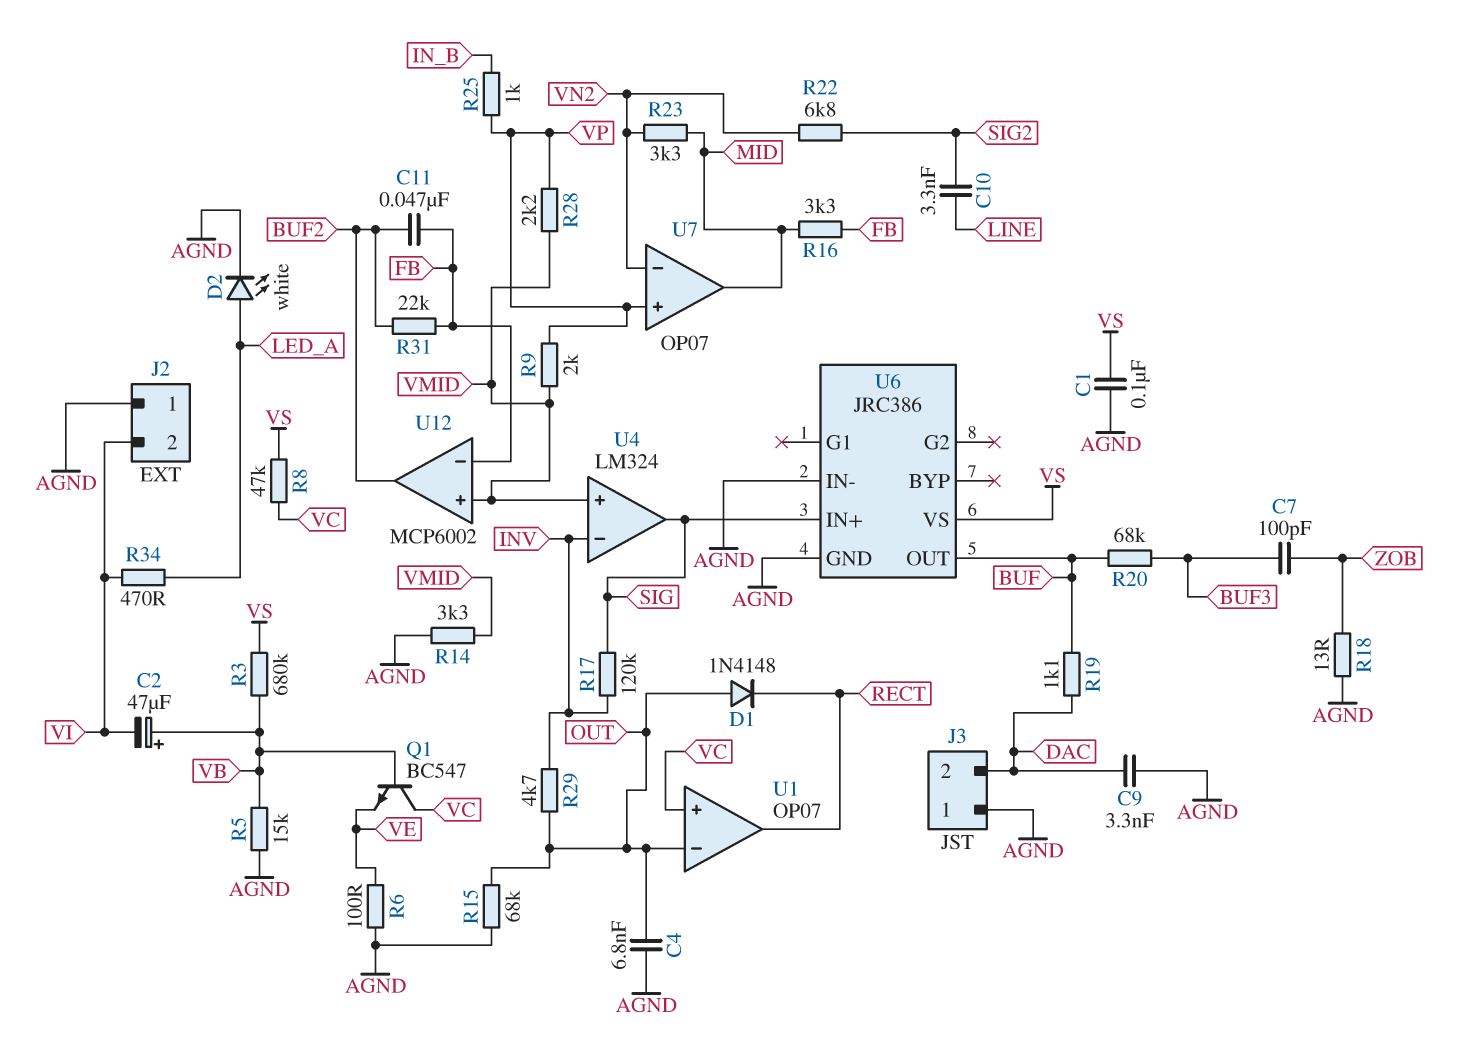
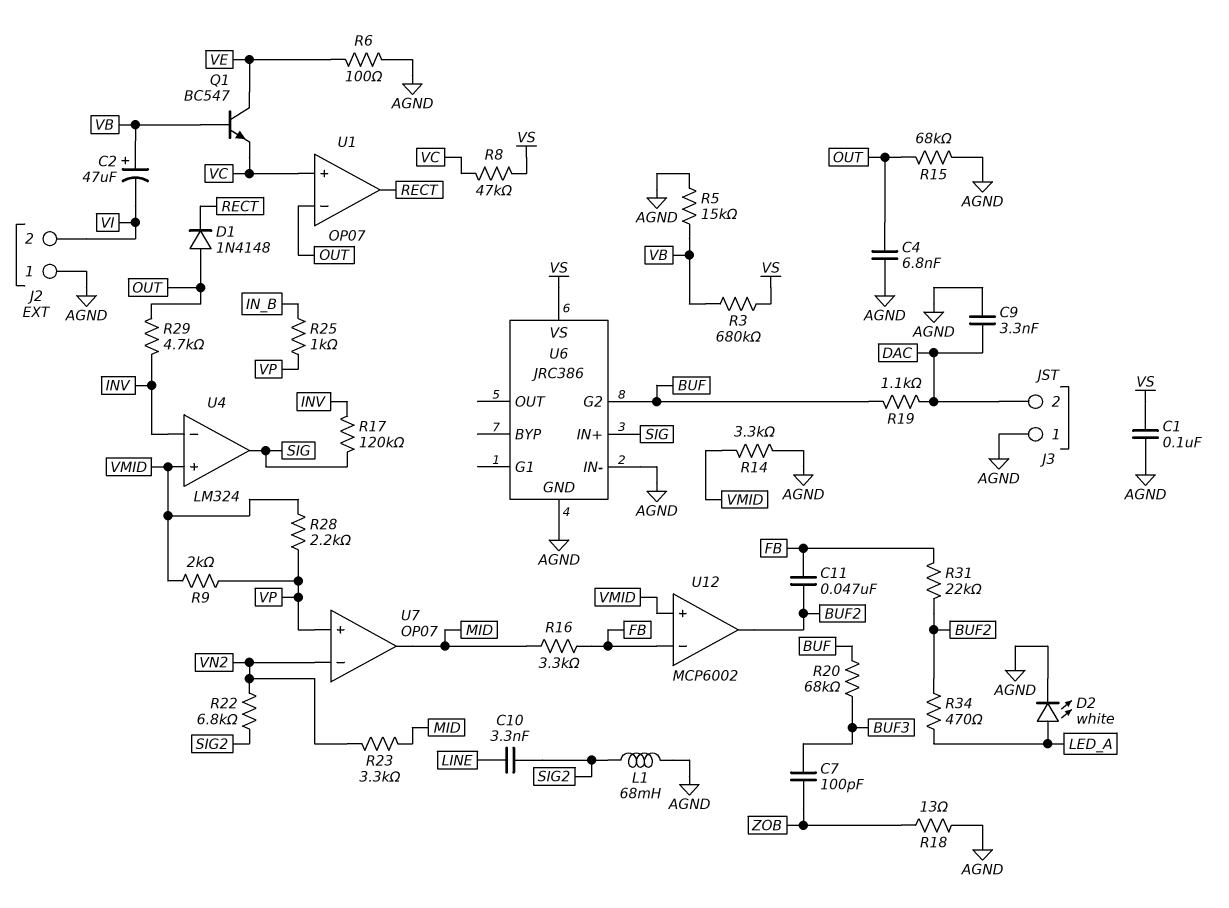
L1: none -> 68mH (AGND, SIG2)
Q1: NPN BC547 (B VB, C VC, E VE) -> NPN BC547 (B VB, C VE, E VC)
R34: 470 (LED_A, VI) -> 470 (BUF2, LED_A)
U6 pin G2: none -> BUF
U6 pin OUT: BUF -> none

